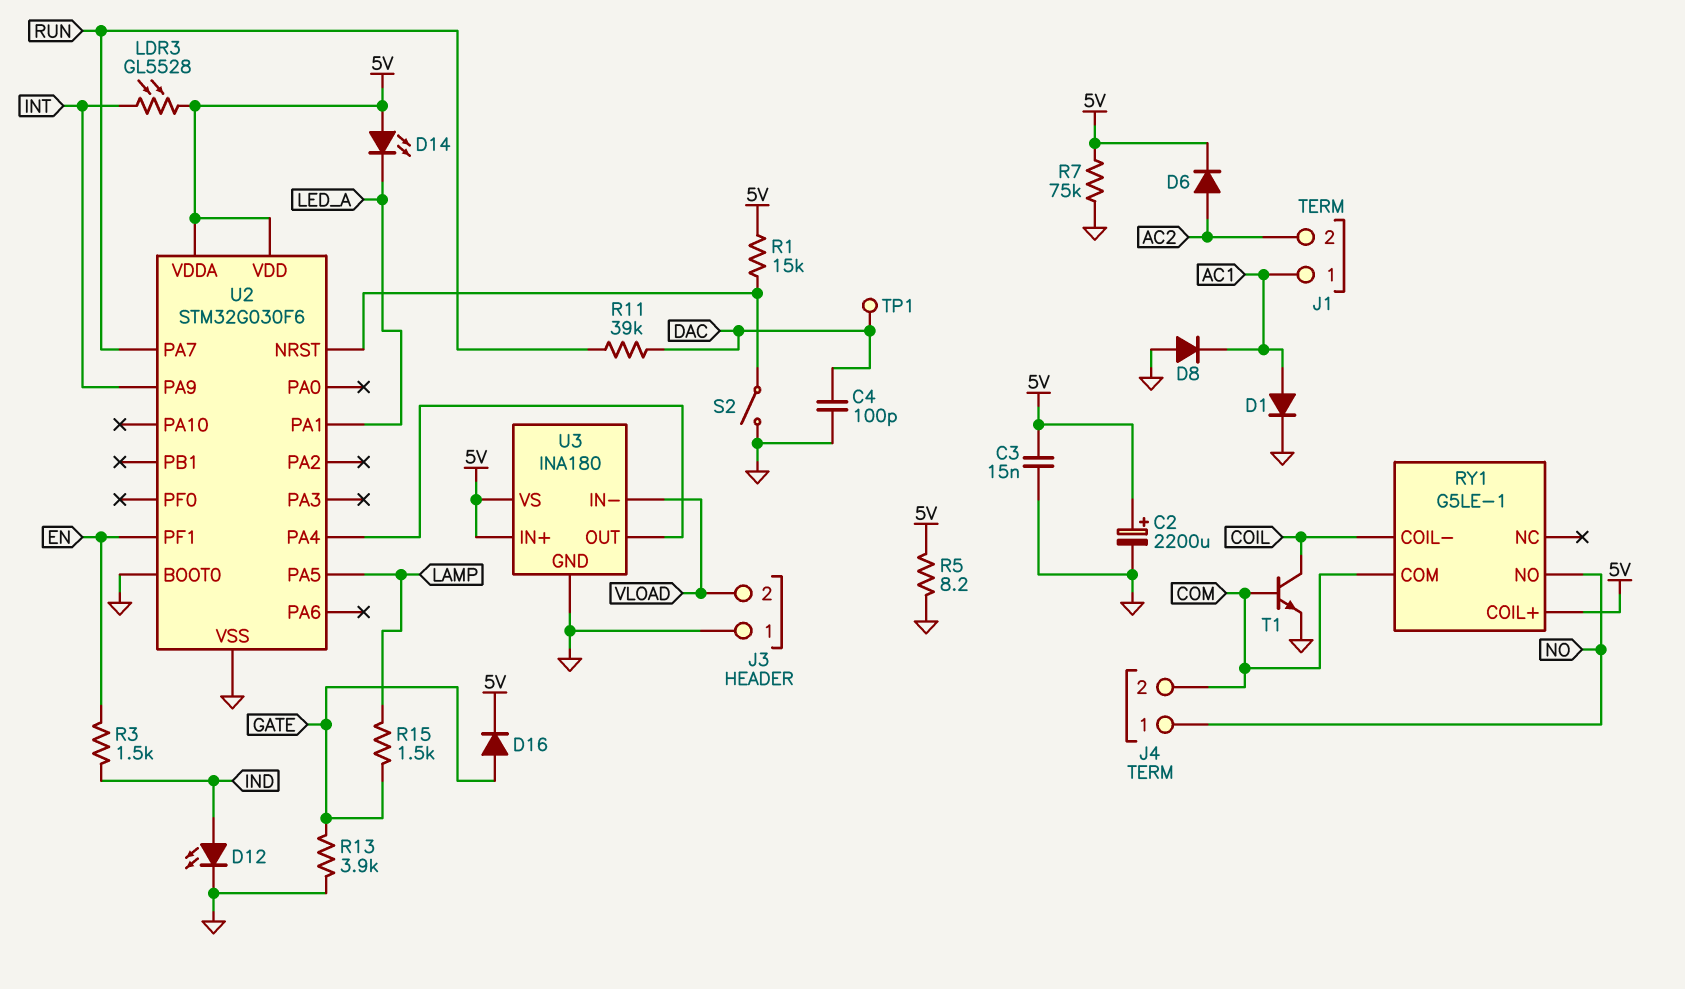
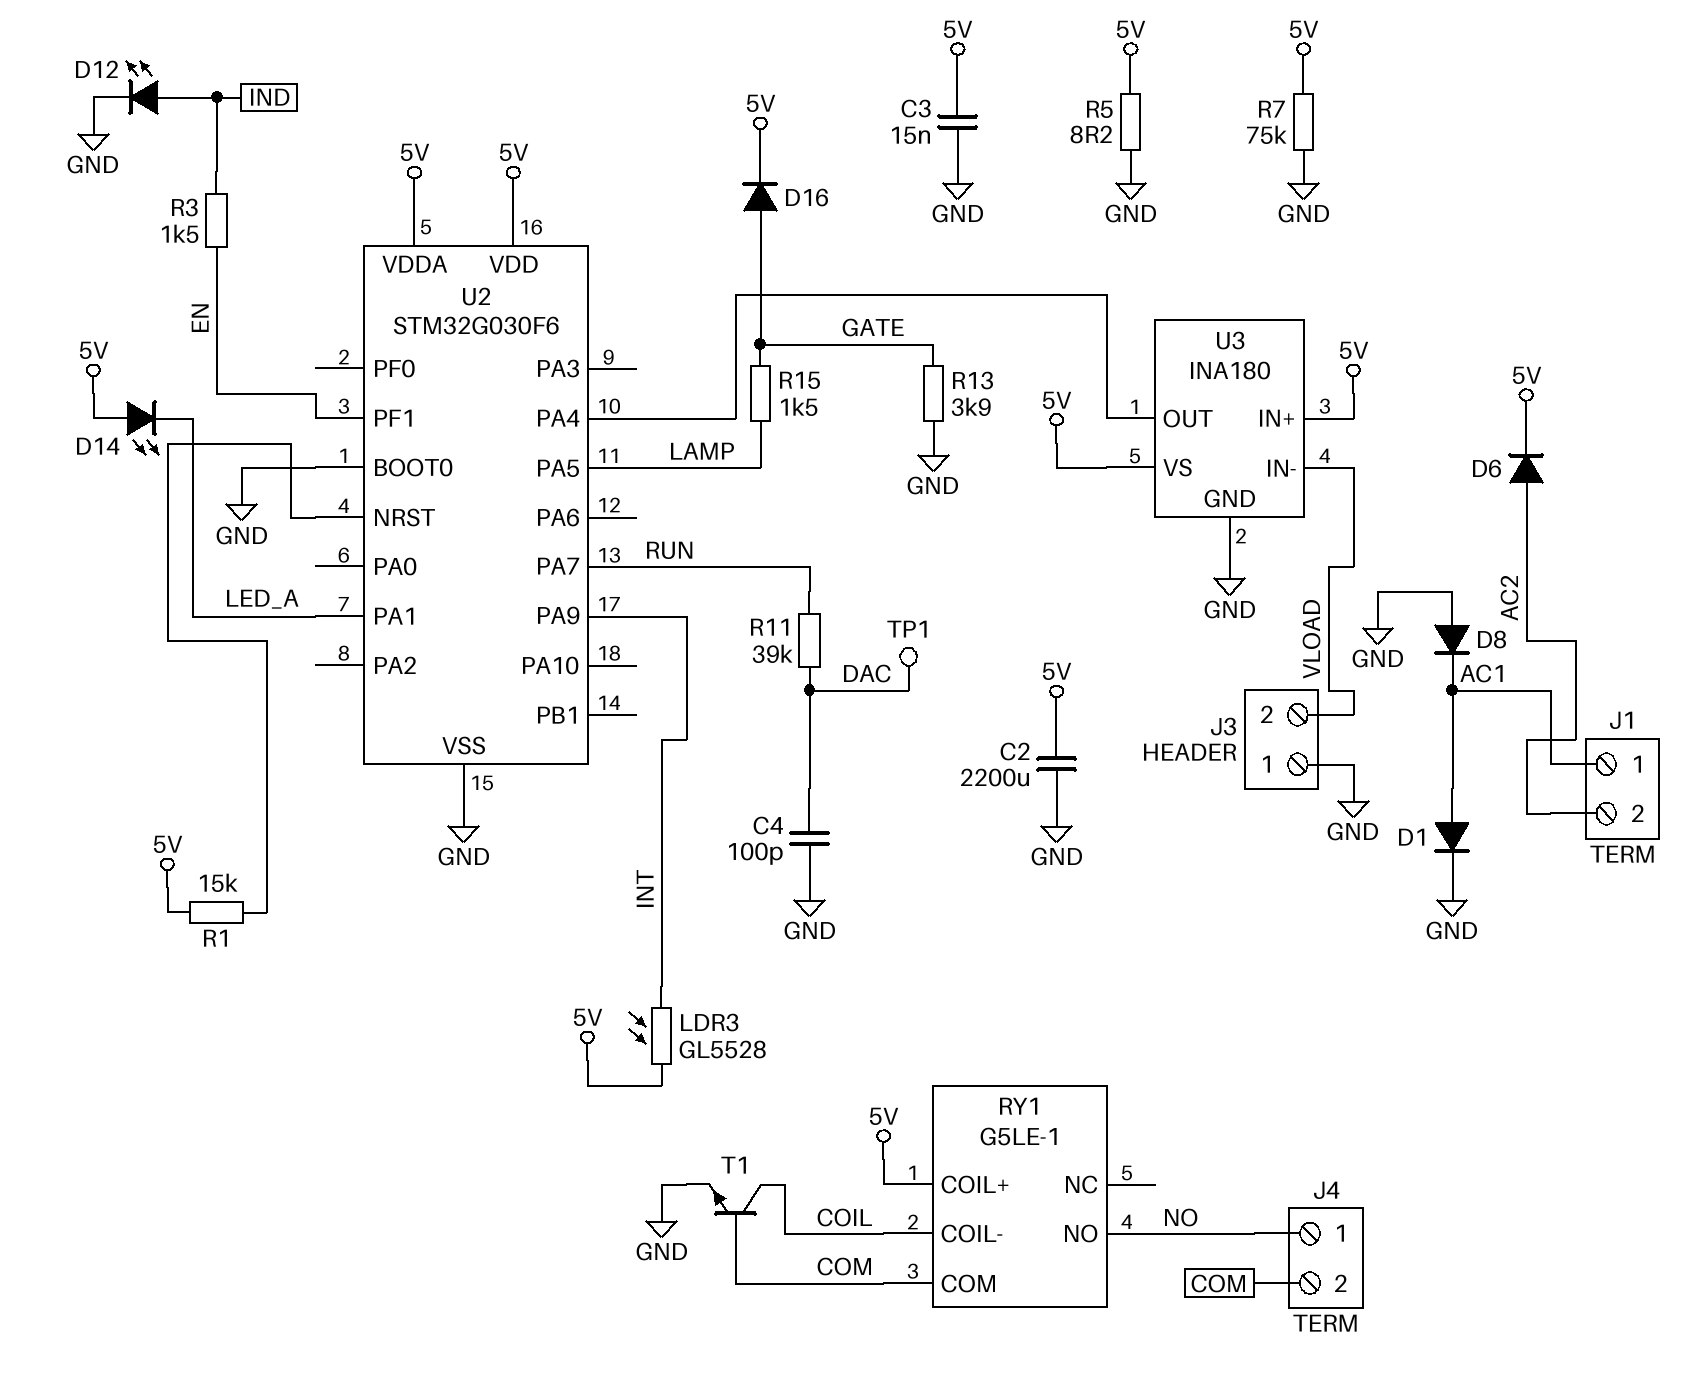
C2: 2200uF (plus 5V, minus GND) -> 2200uF (5V, GND)
S2: switch (GND, U2/NRST) -> none

